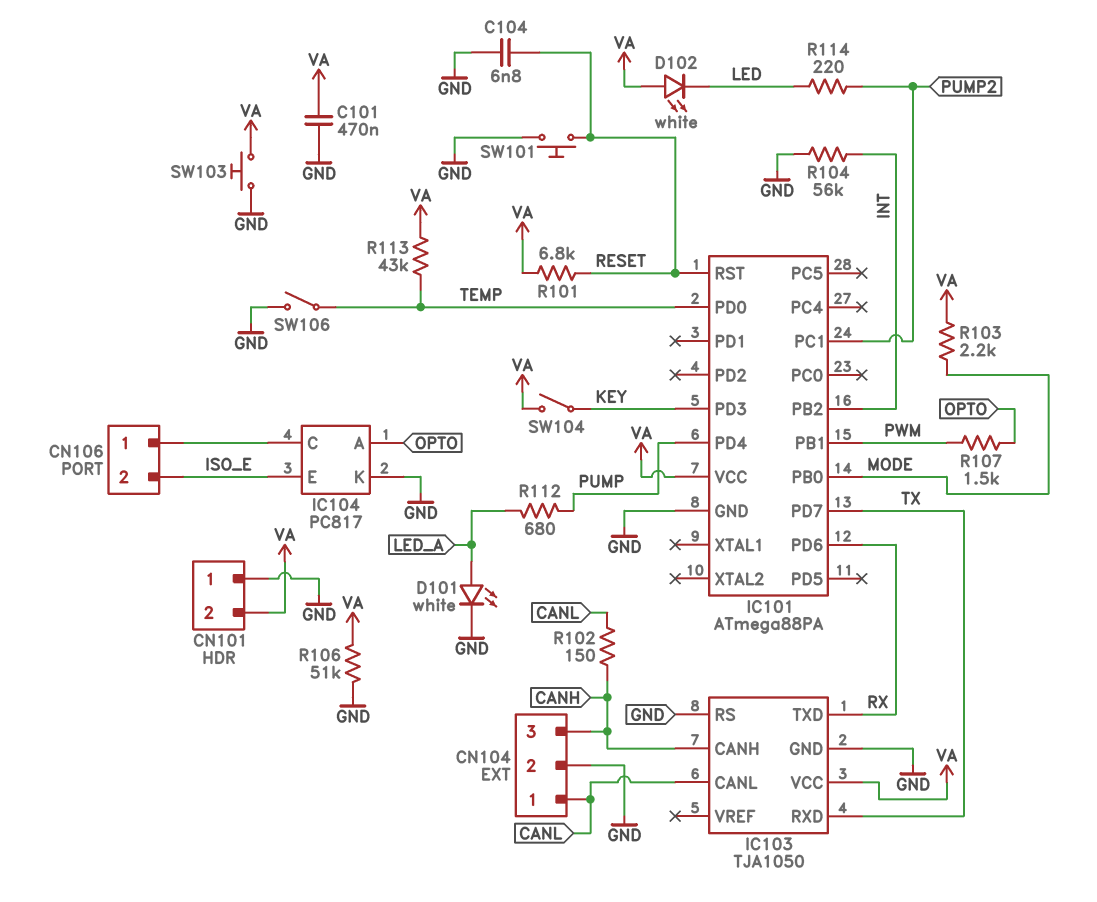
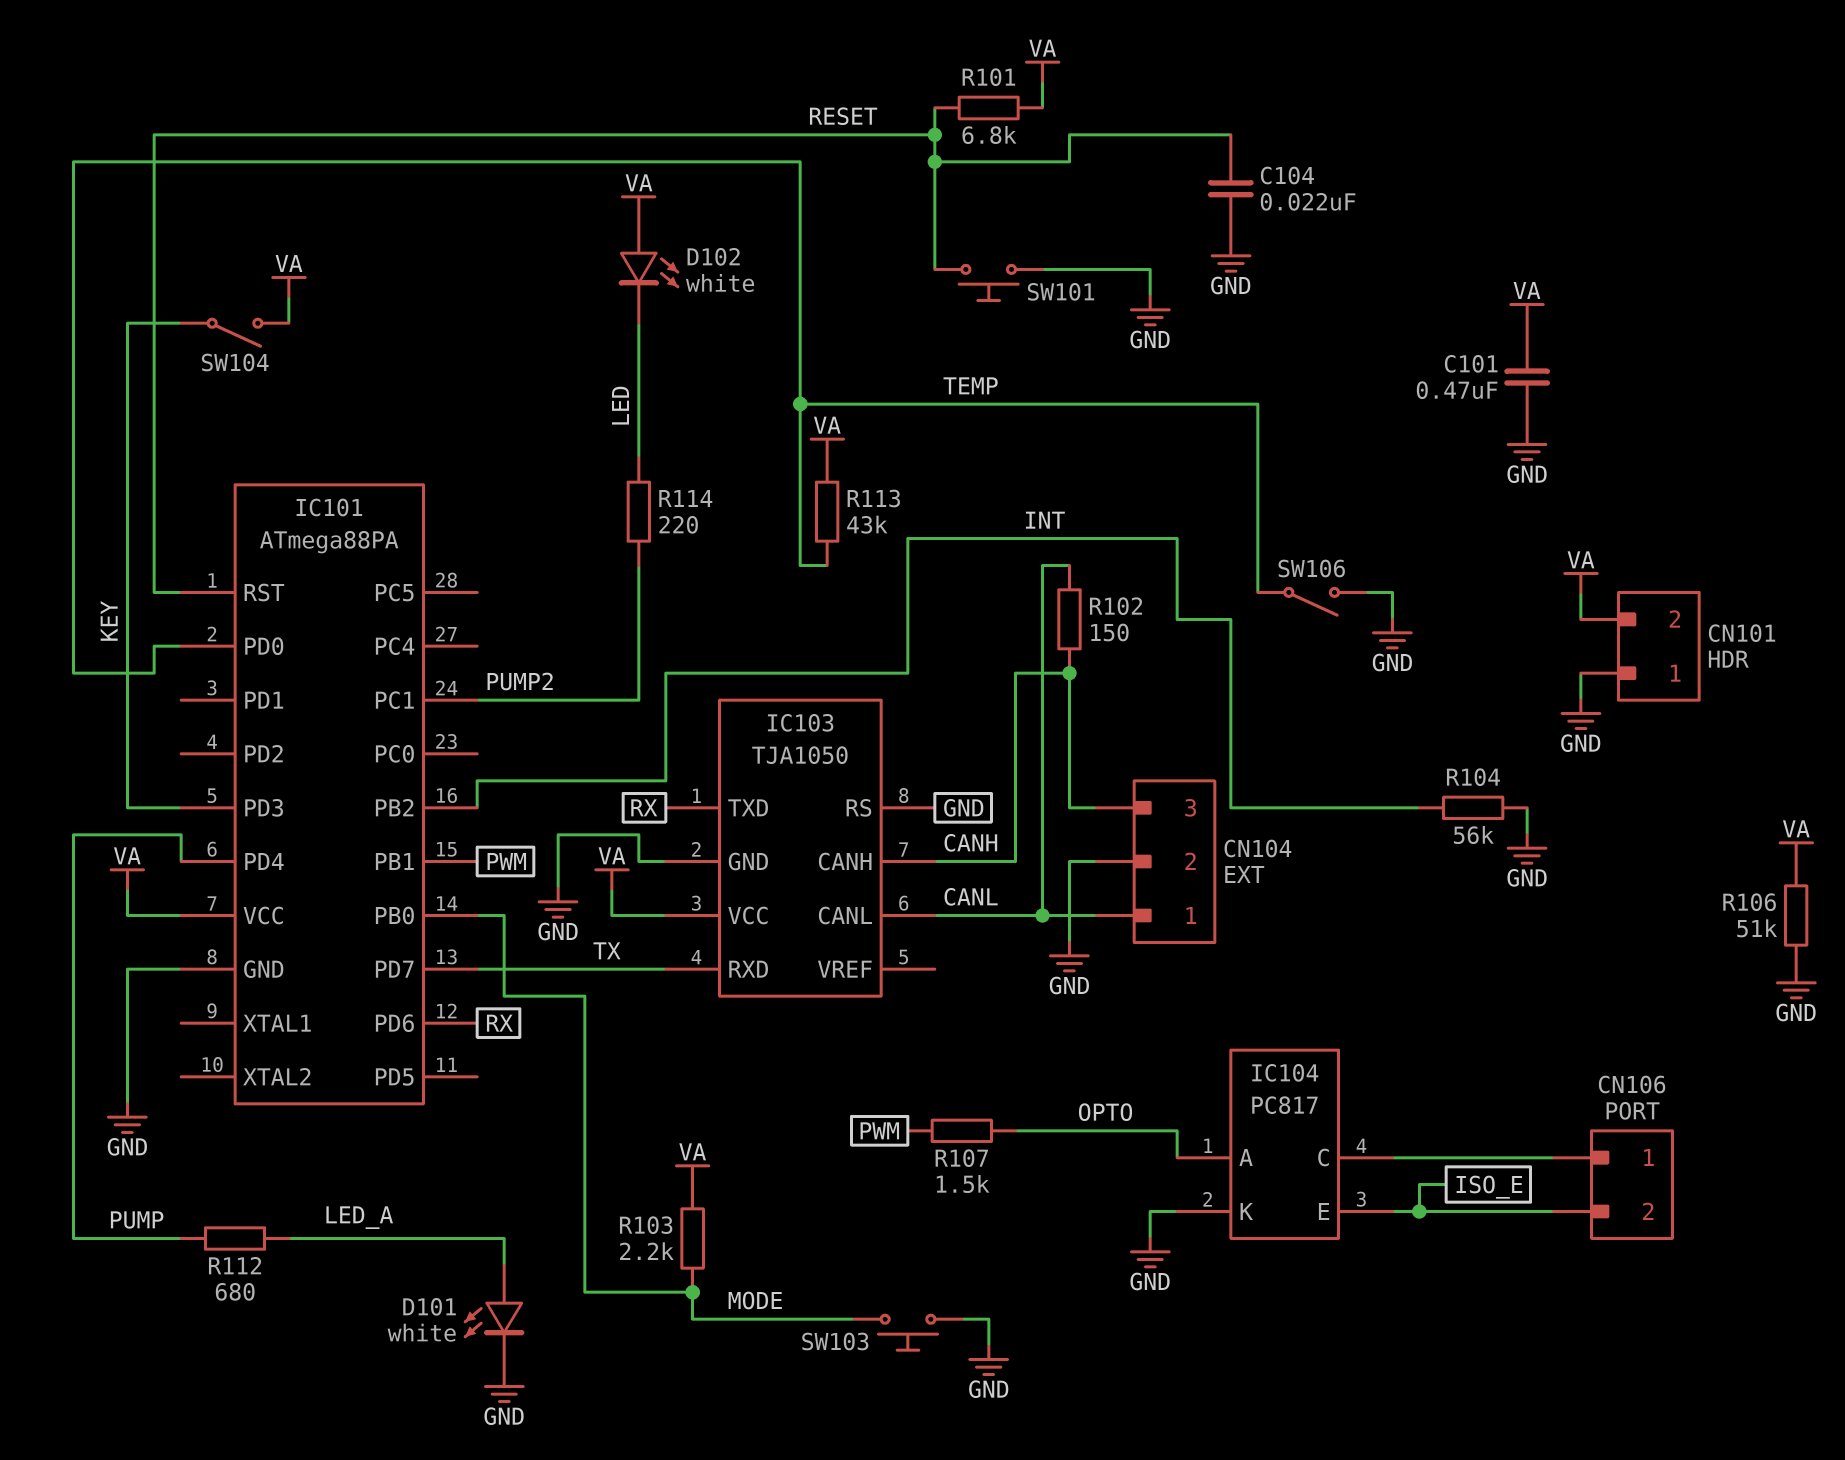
C104: 6.8nF (GND, RESET) -> 22nF (GND, RESET)
SW103: button (GND, VA) -> button (GND, MODE)

